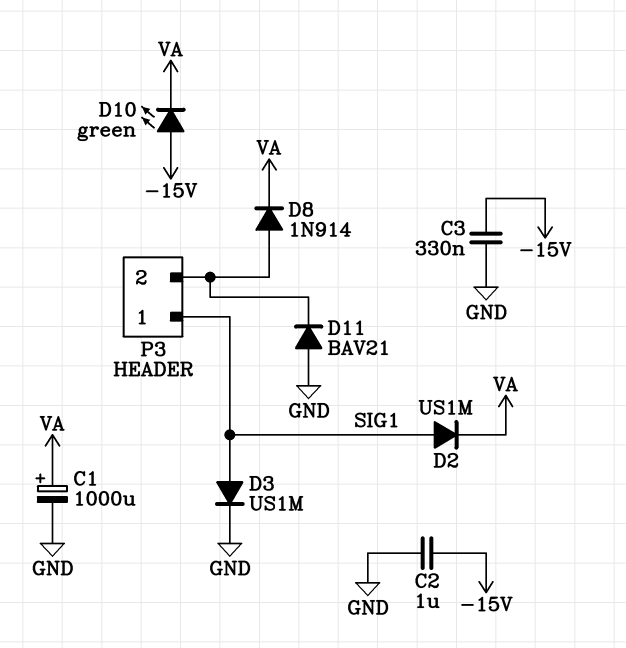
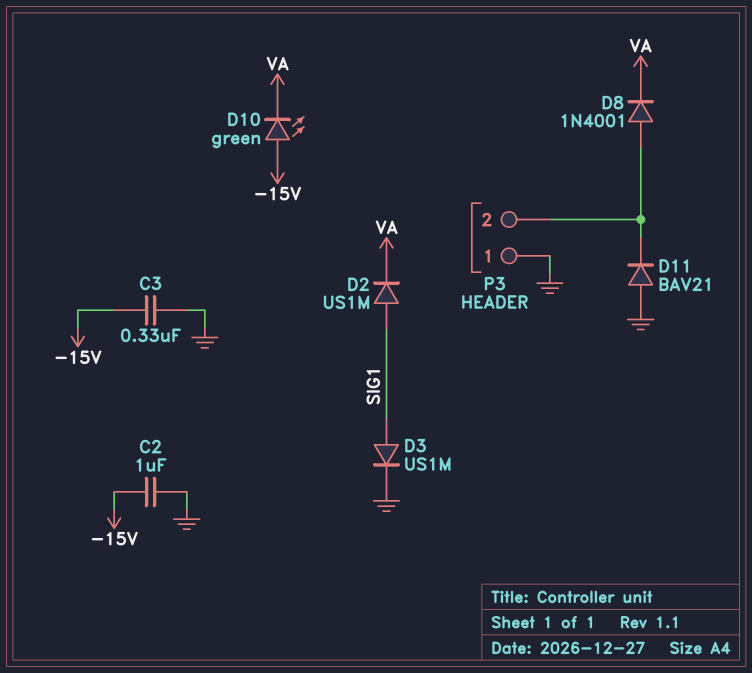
C1: 1000uF (plus VA, minus GND) -> none
D8: diode 1N914 (A P3/2, K VA) -> diode 1N4001 (A P3/2, K VA)
P3 pin 1: SIG1 -> GND

